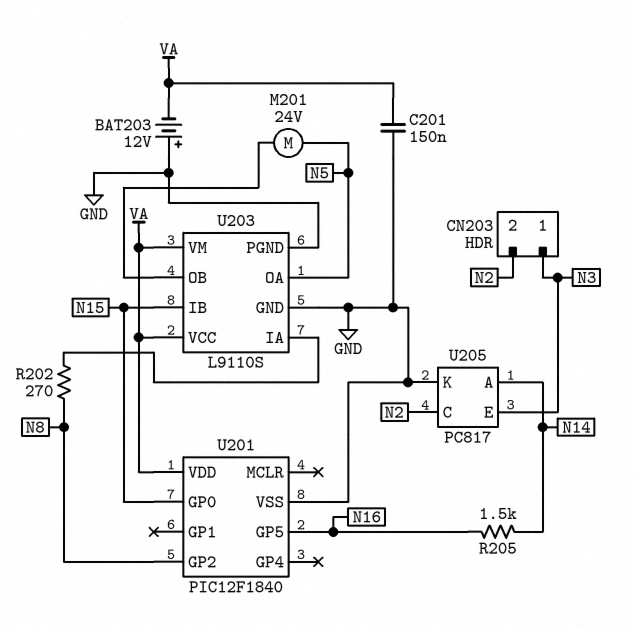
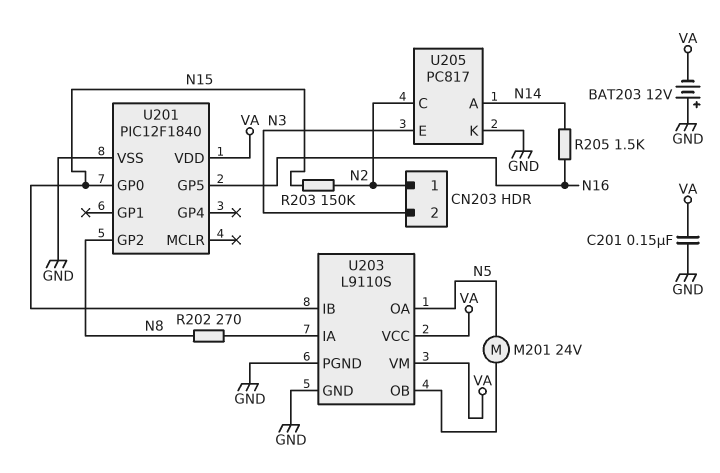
CN203 pin 1: N3 -> N2
CN203 pin 2: N2 -> N3
R203: none -> 150k (N2, N15)

